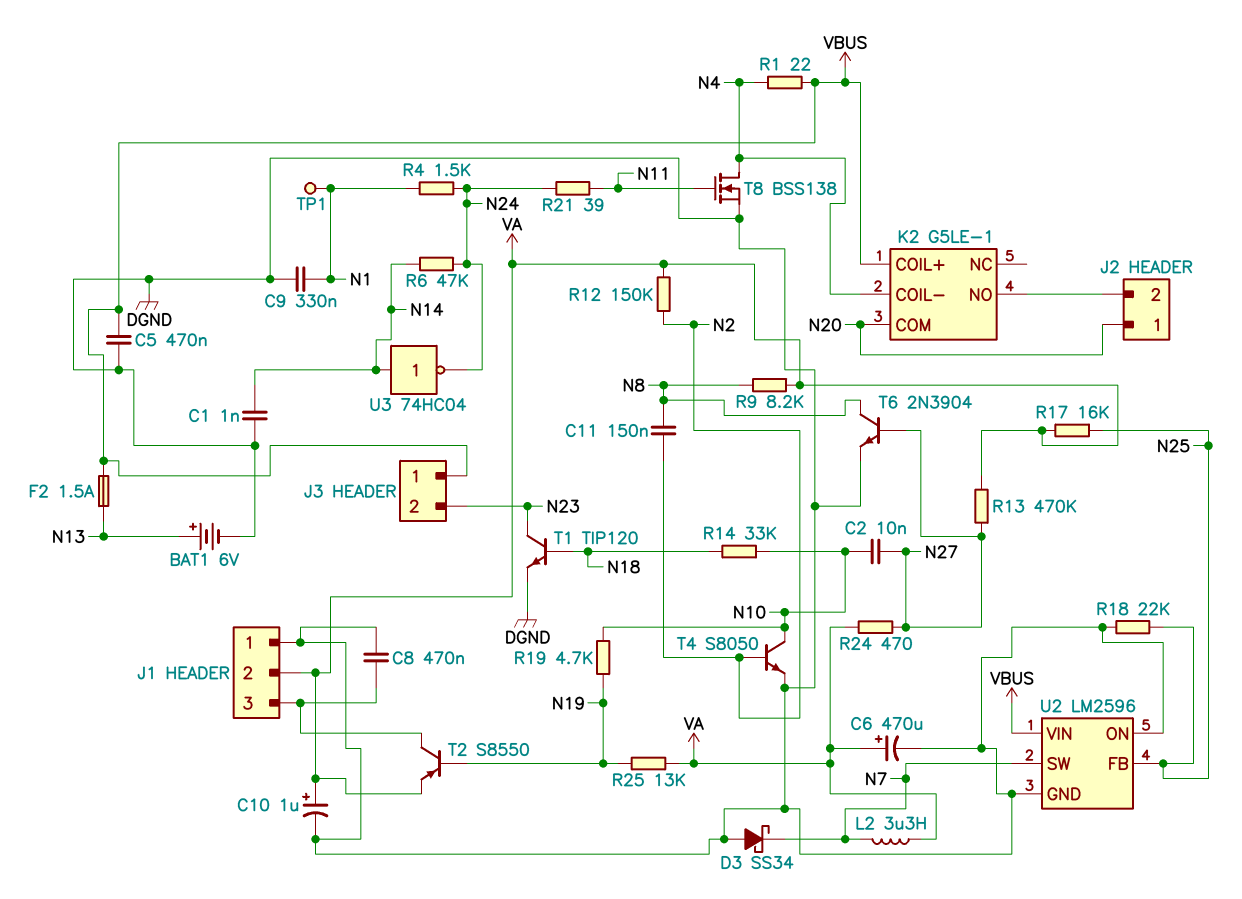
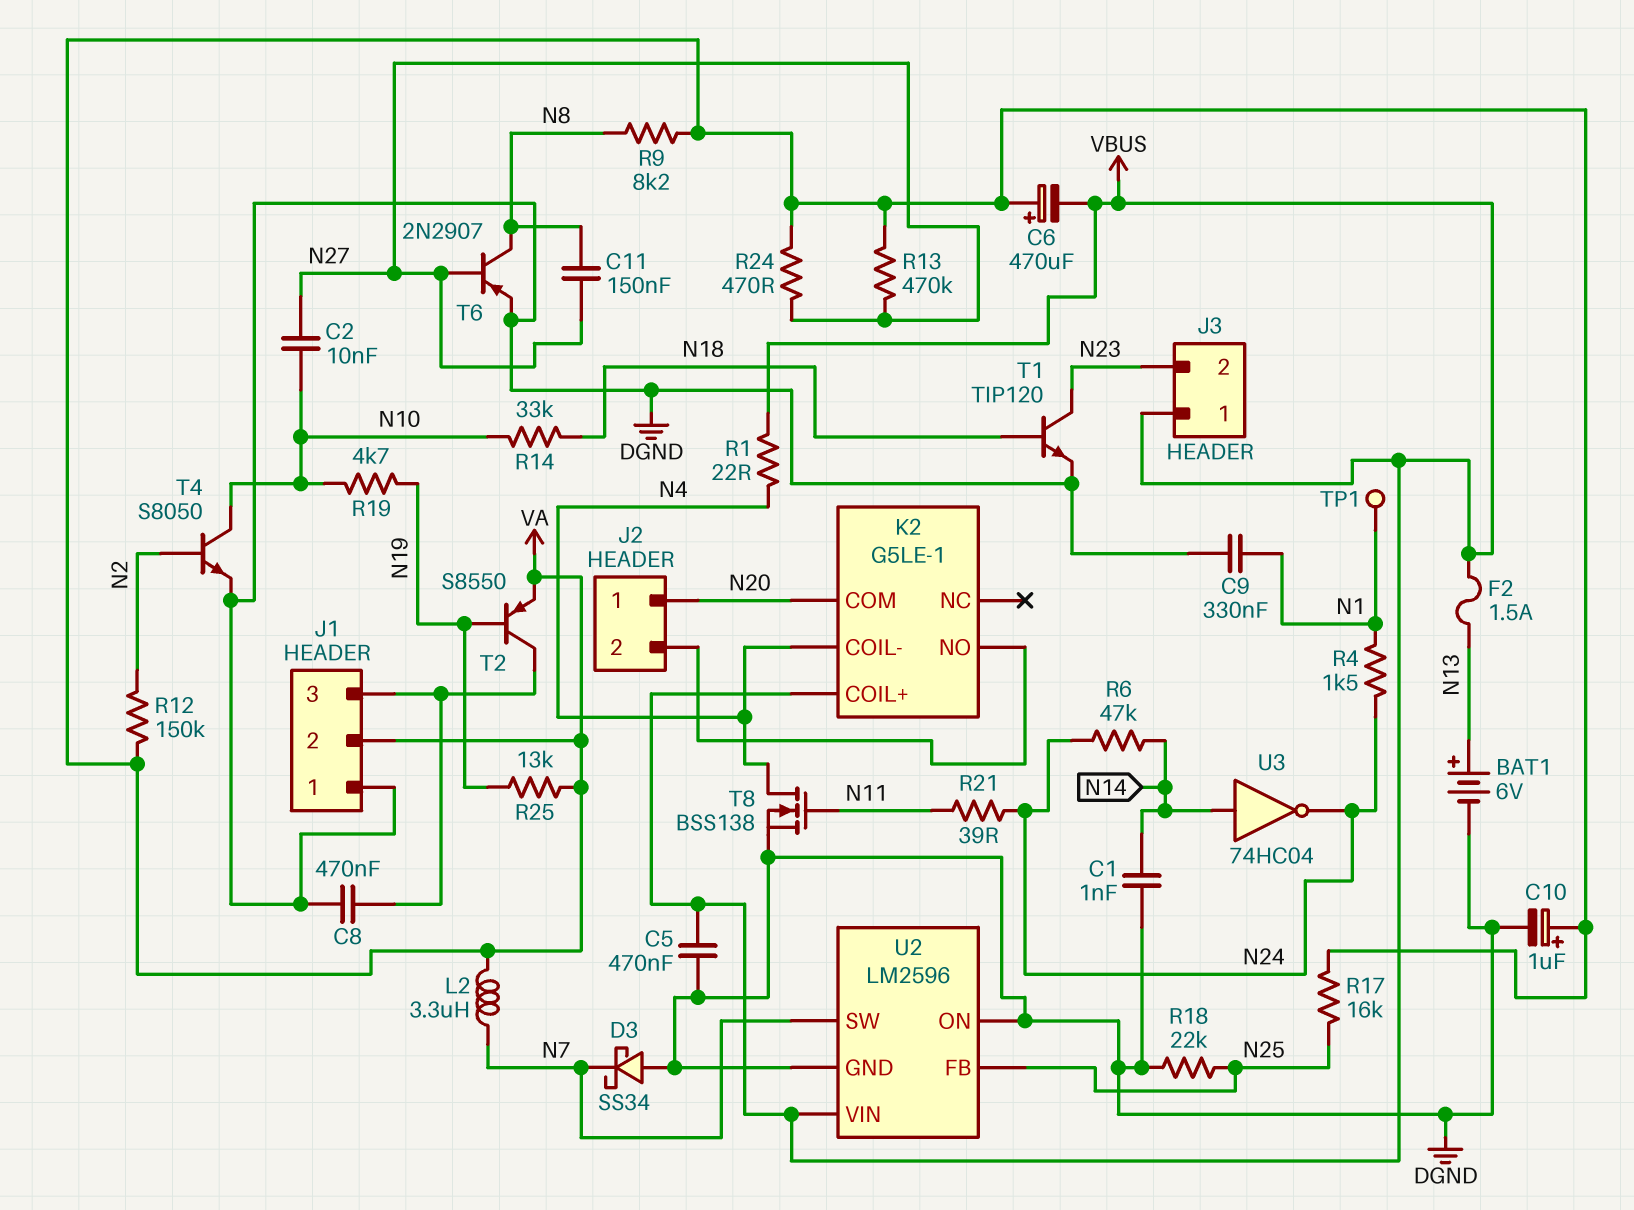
C6: 470uF (plus VA, minus DGND) -> 470uF (plus VA, minus VBUS)
C11: 150nF (N2, N8) -> 150nF (N8, N27)
T6: NPN 2N3904 (B N27, C N8, E DGND) -> PNP 2N2907 (B N27, C N8, E DGND)

